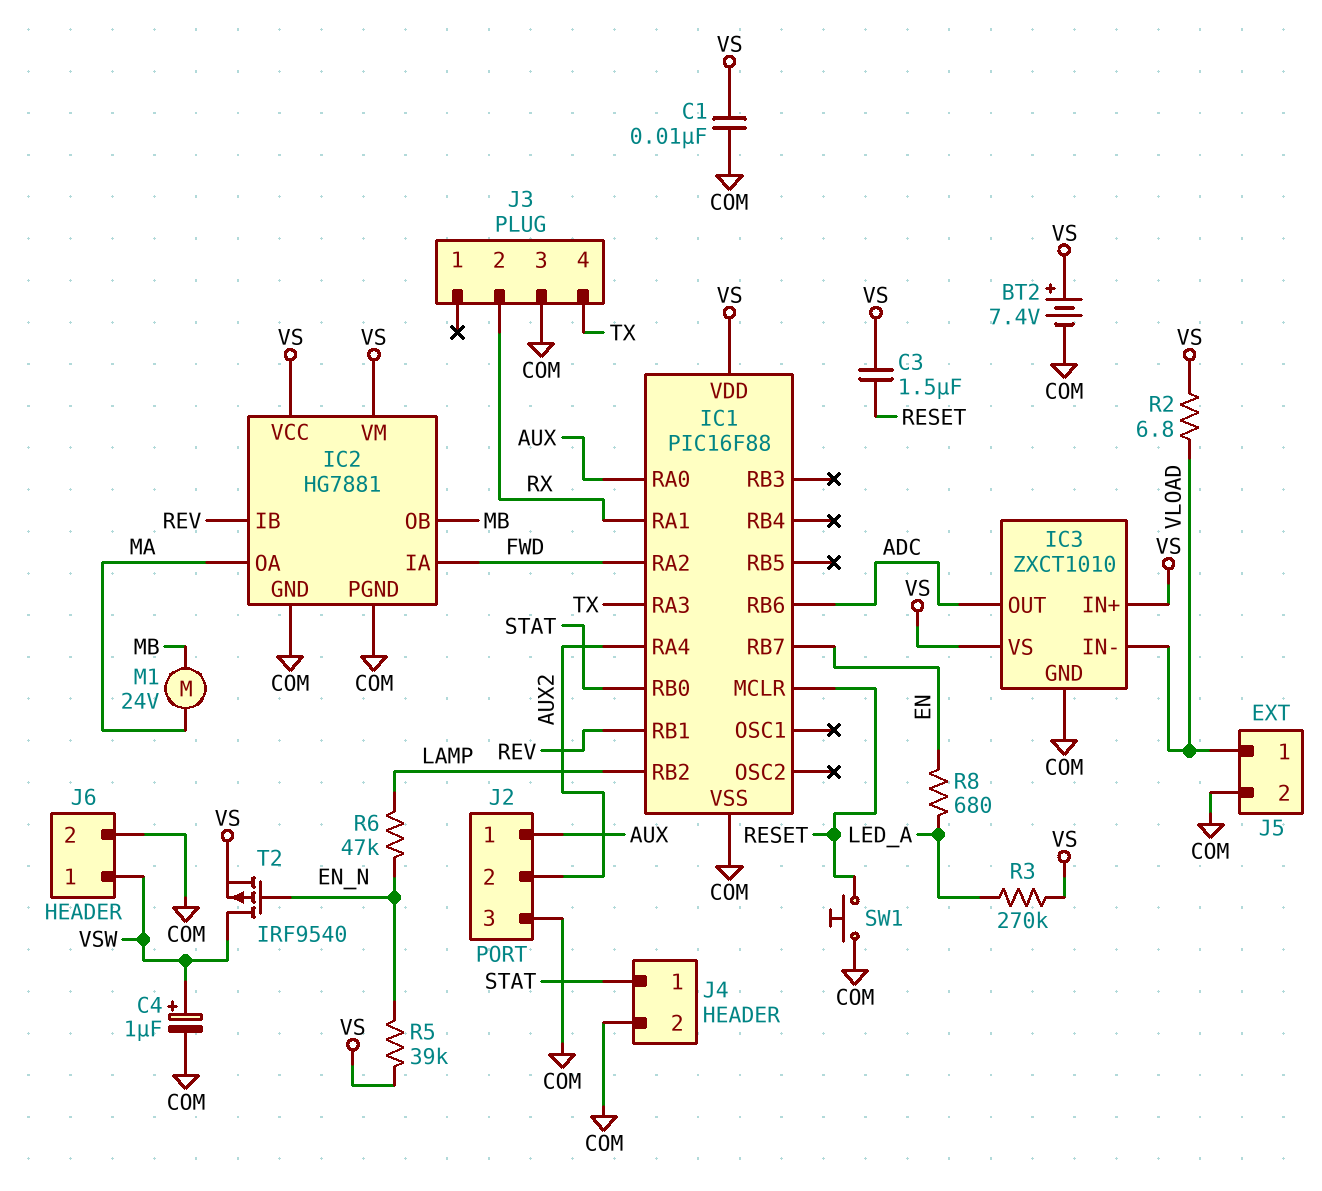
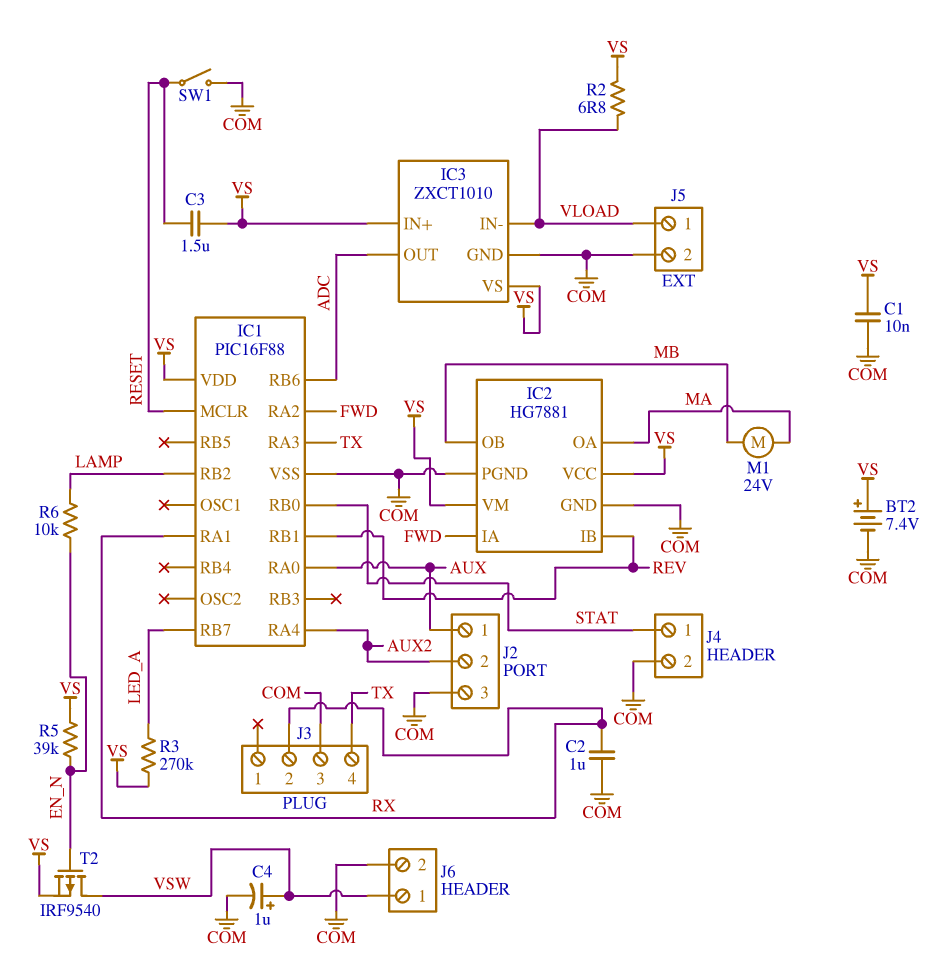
C2: none -> 1uF (COM, RX)
IC1 pin RB7: EN -> LED_A
R6: 47k (EN_N, LAMP) -> 10k (EN_N, LAMP)
R8: 680 (EN, LED_A) -> none
SW1: button (COM, RESET) -> switch (COM, RESET)

